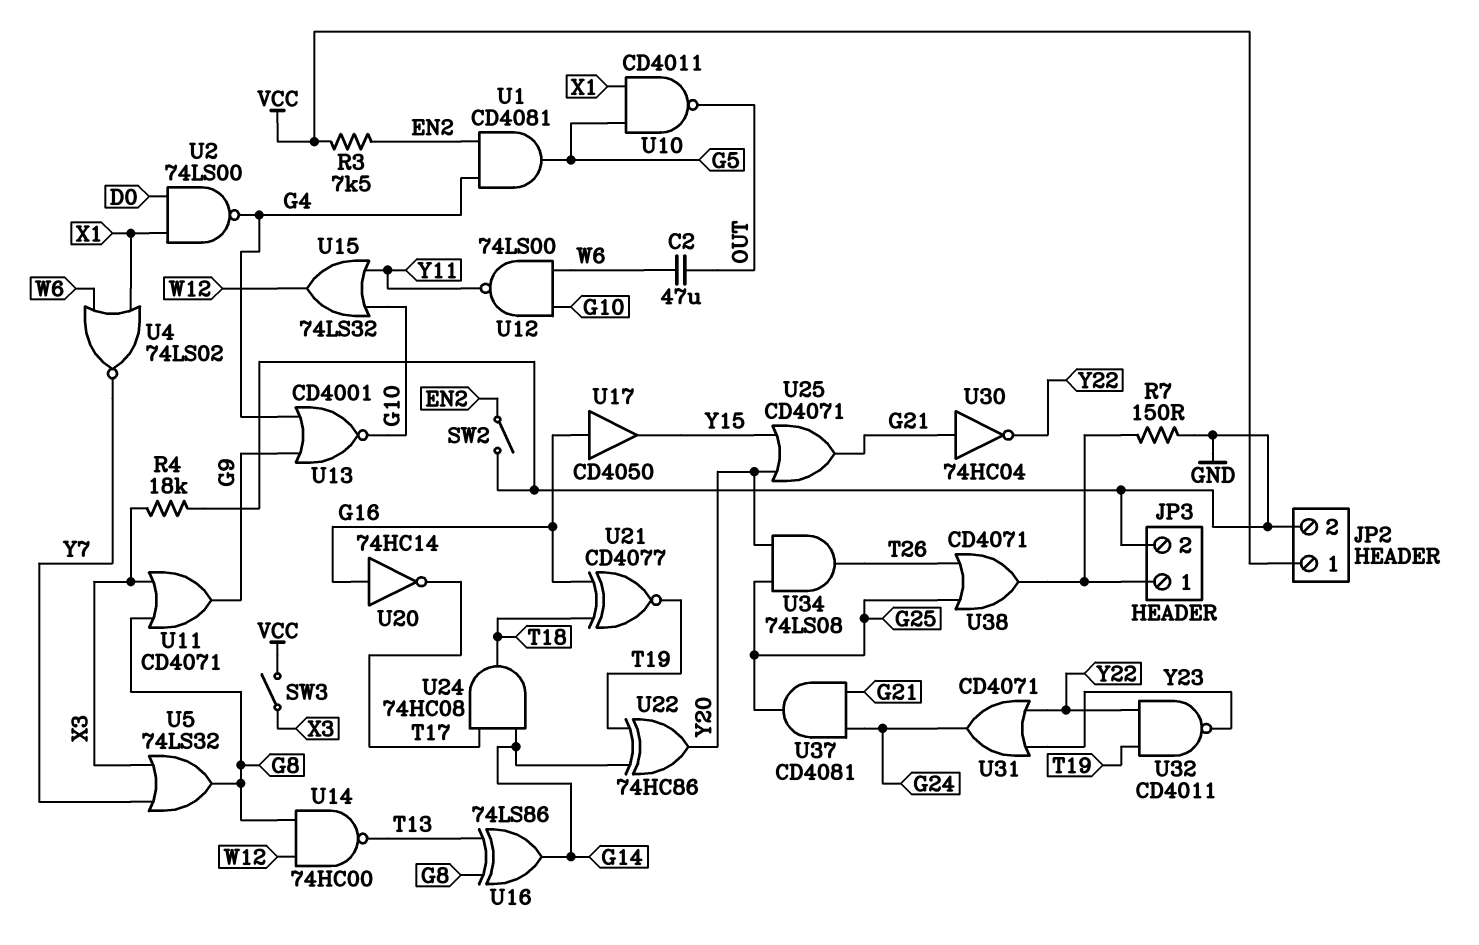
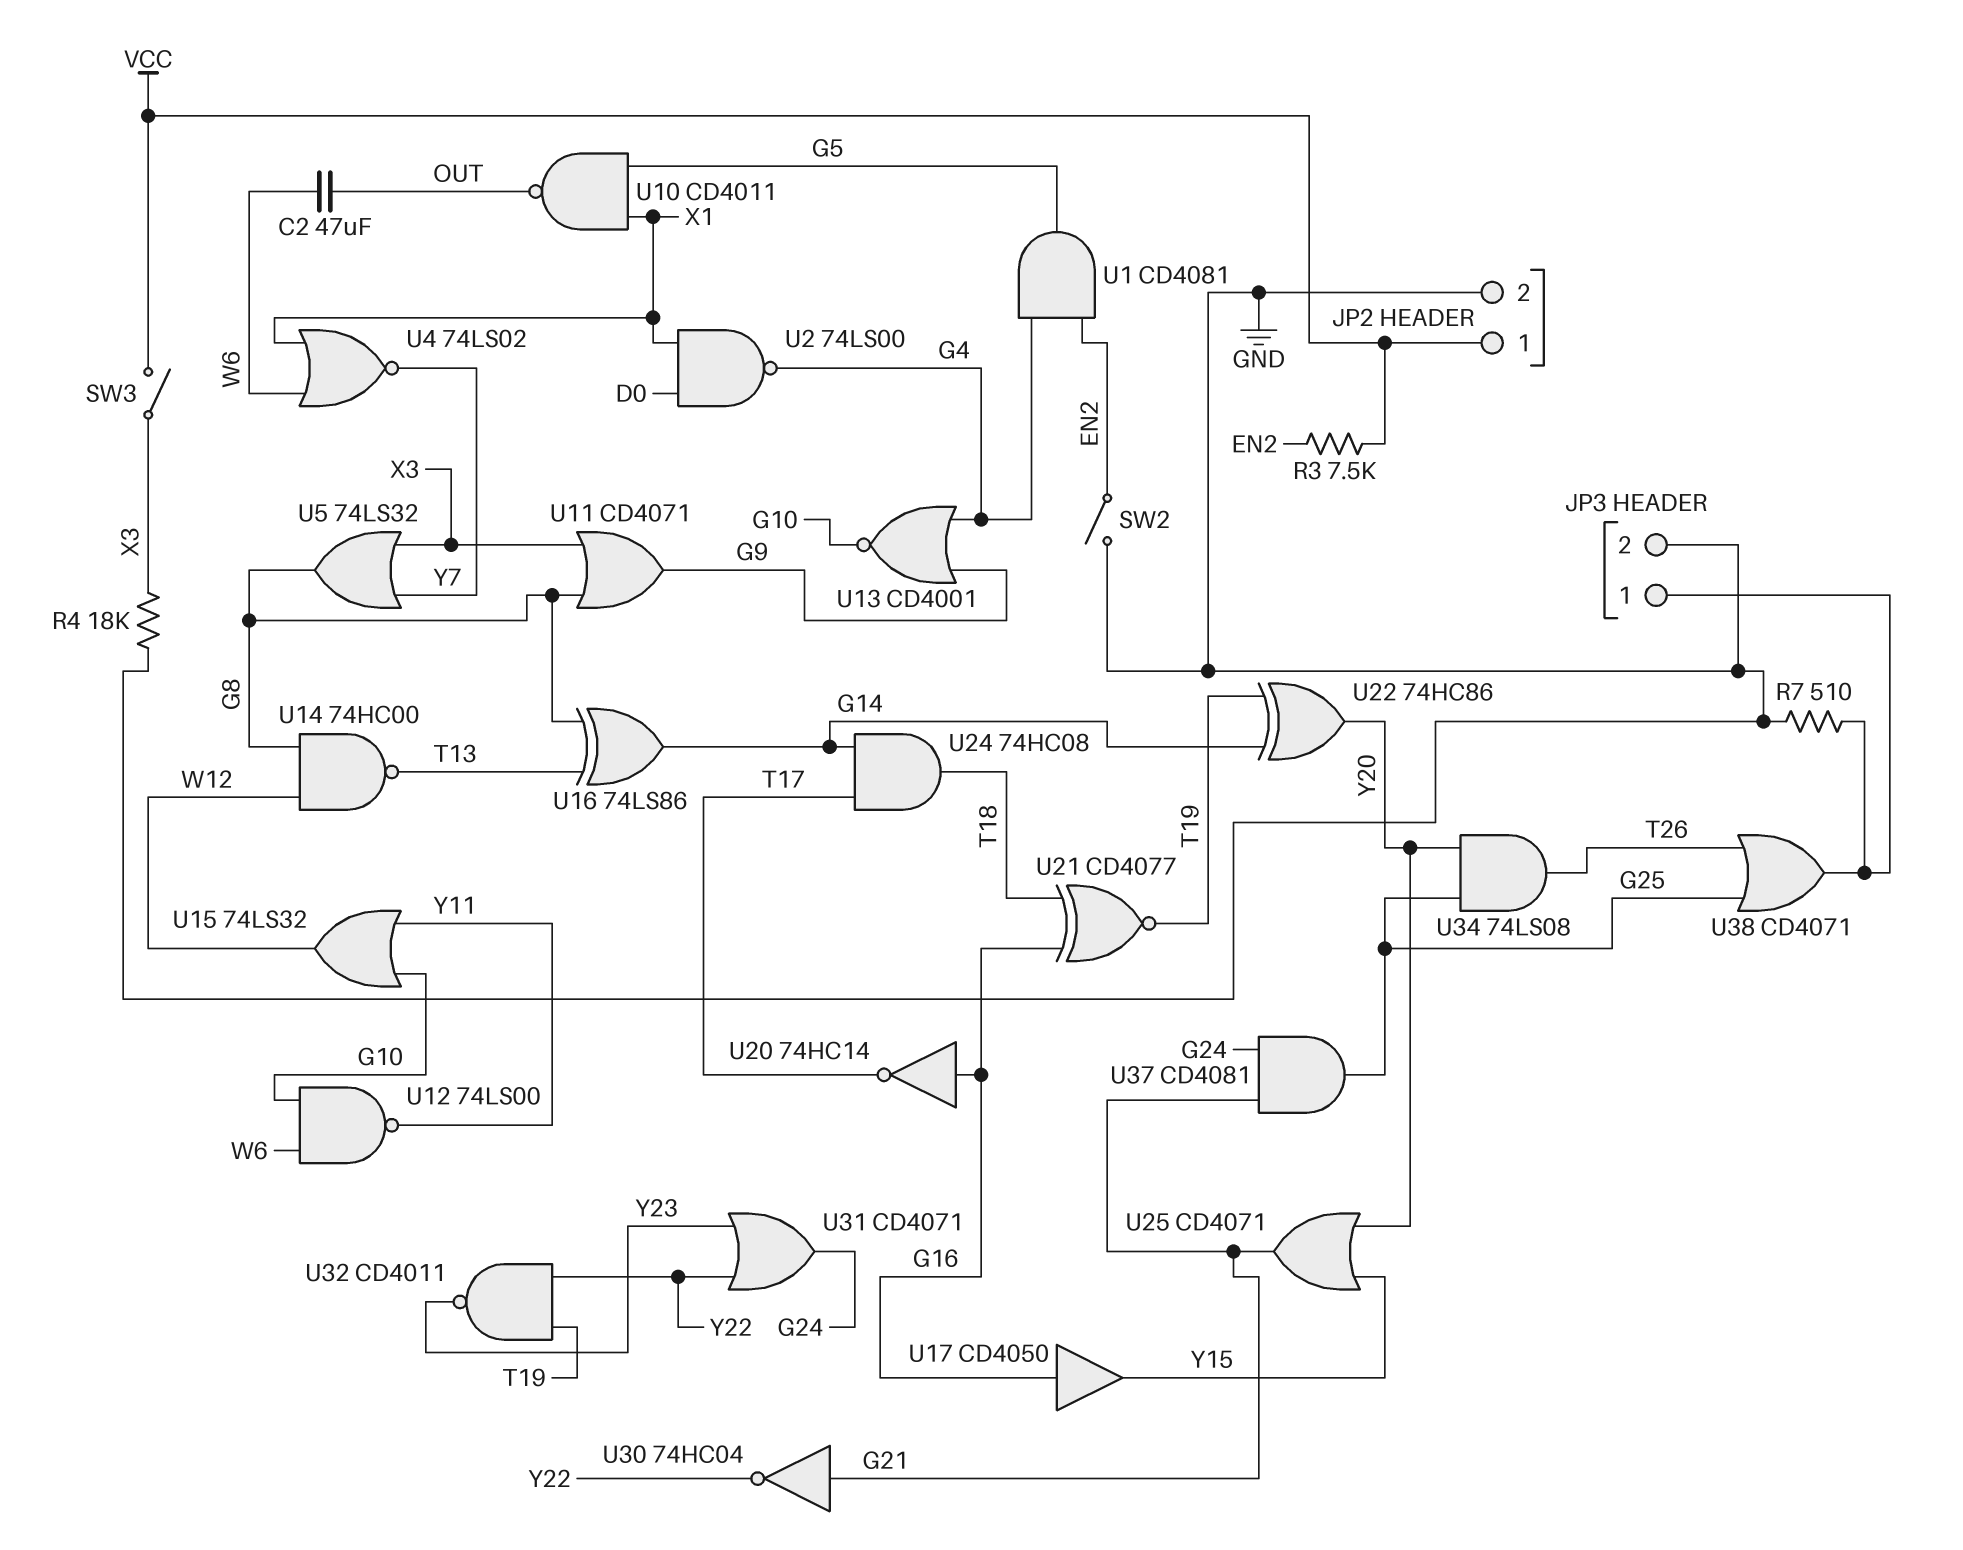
R7: 150 (GND, JP3/1) -> 510 (GND, JP3/1)

